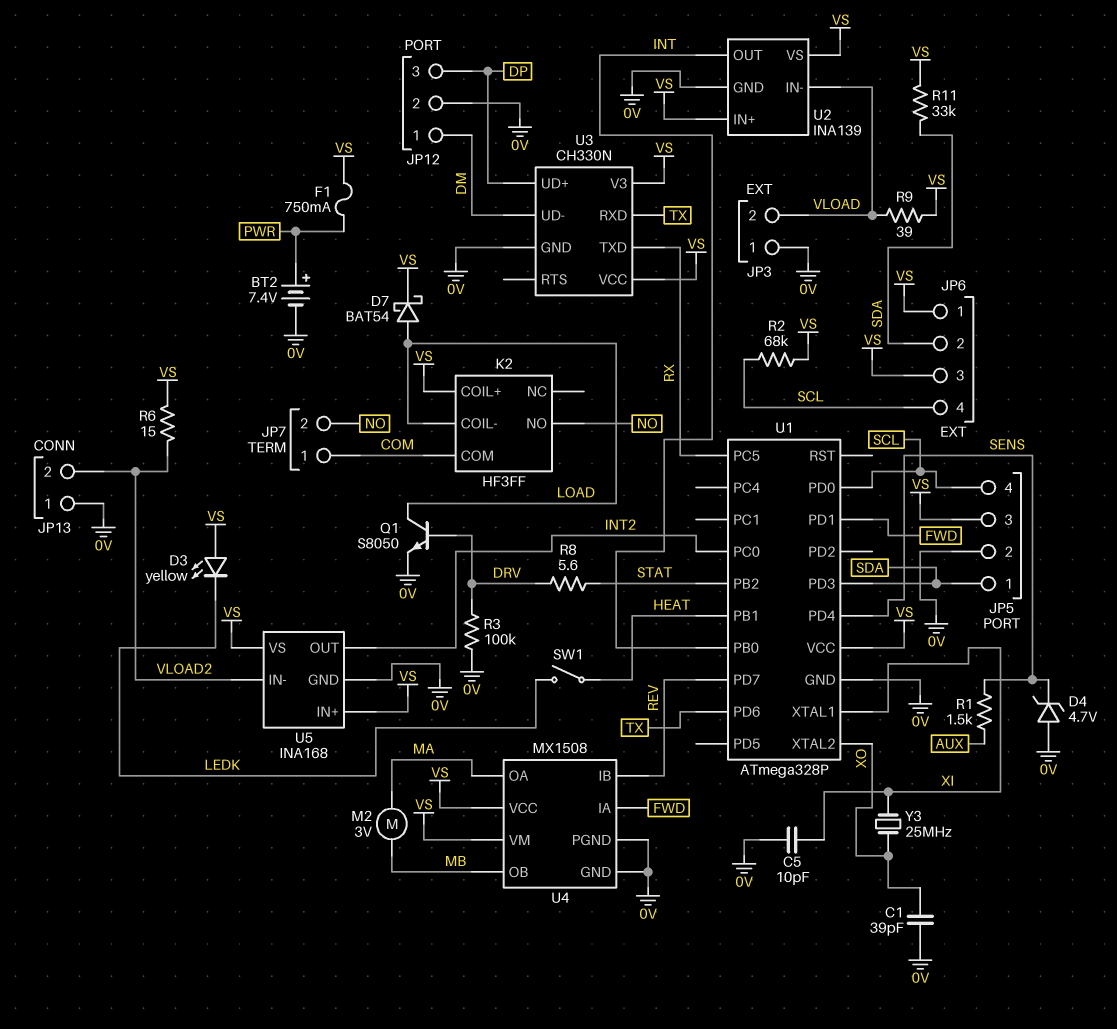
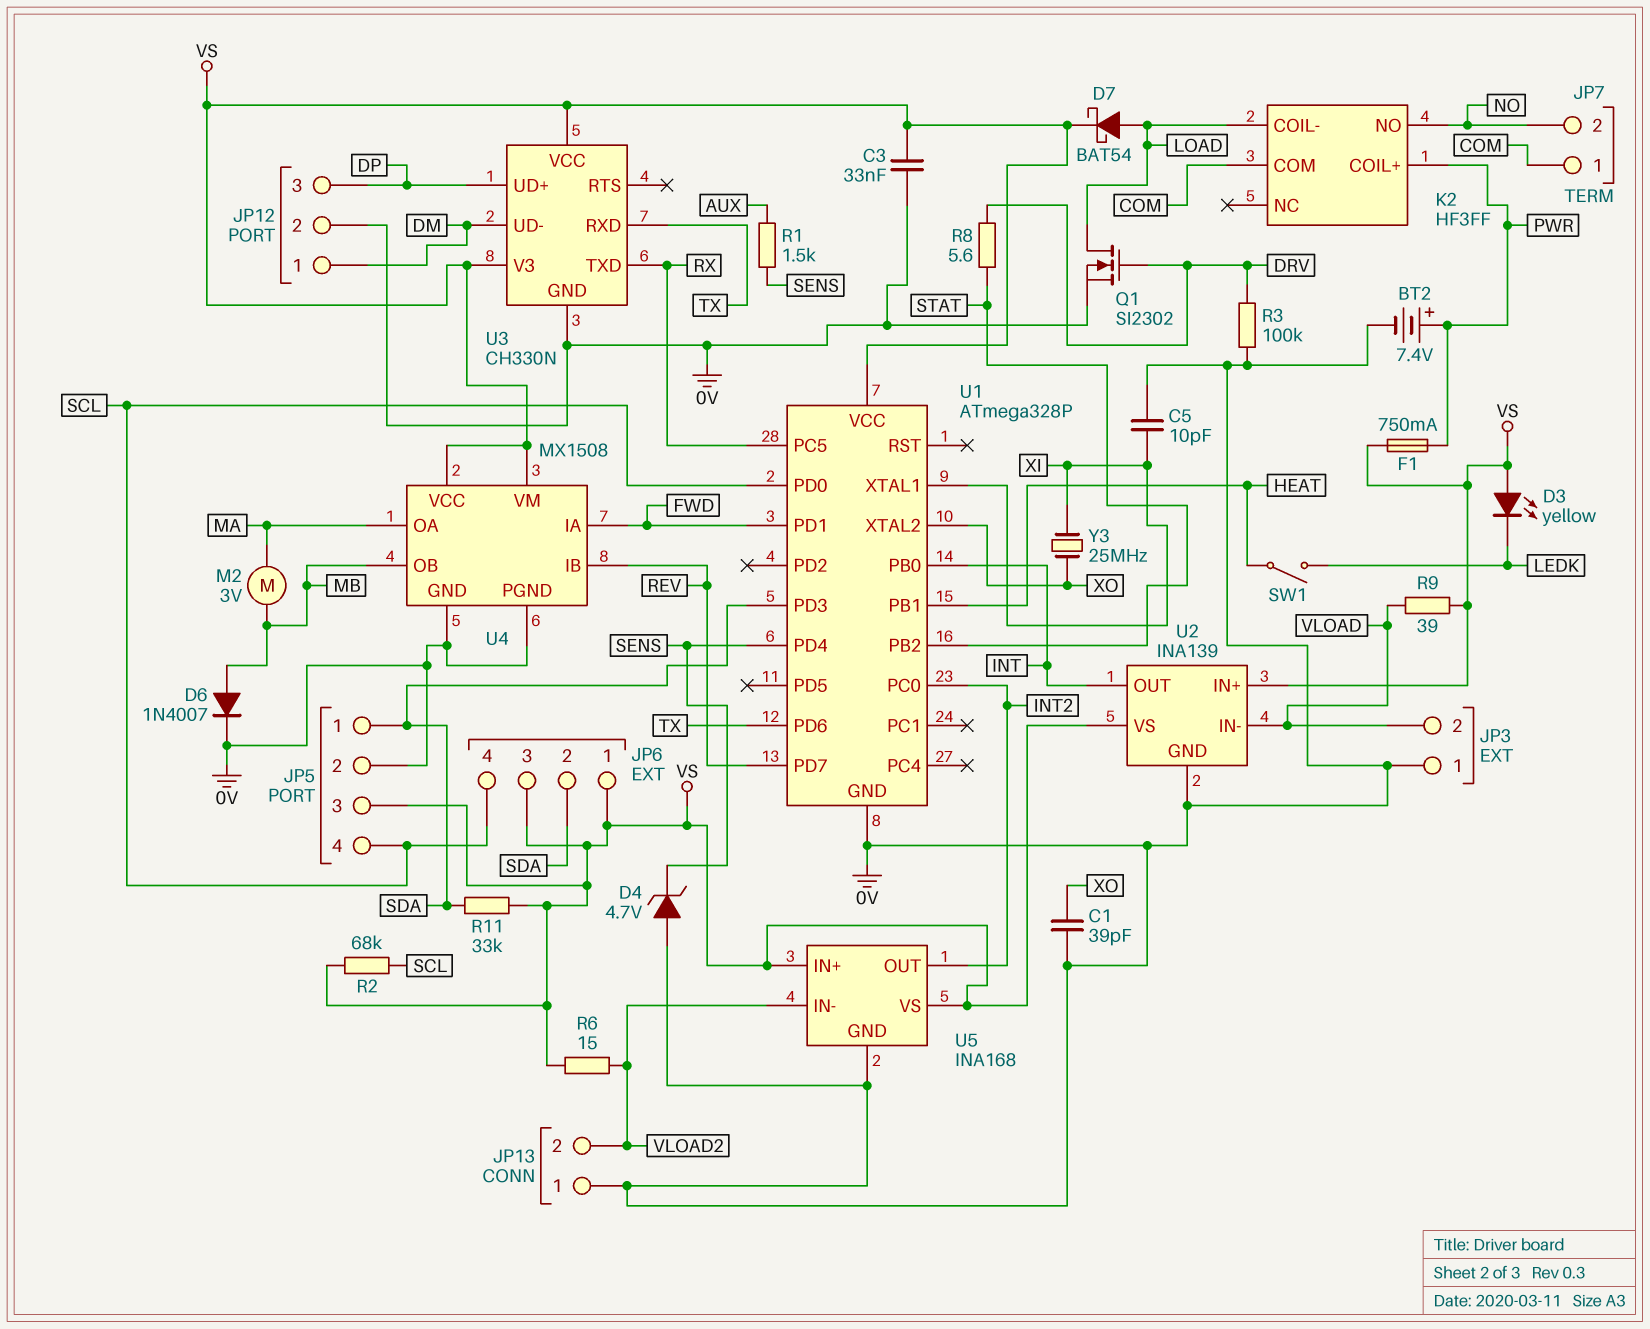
C3: none -> 33nF (0V, VS)
D6: none -> diode 1N4007 (A MB, K 0V)
K2 pin COIL+: VS -> PWR
Q1: NPN S8050 (B DRV, C LOAD, E 0V) -> NMOS SI2302 (G DRV, D LOAD, S 0V)

